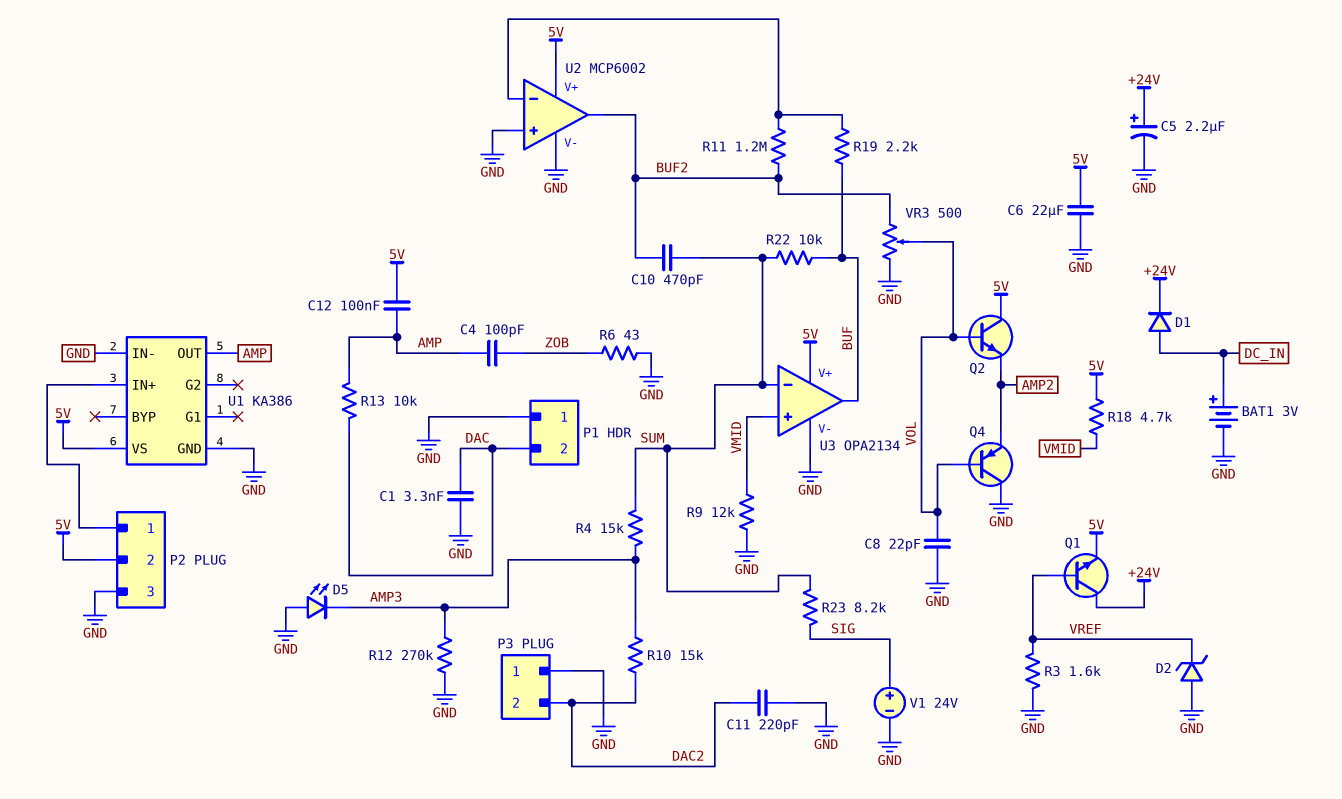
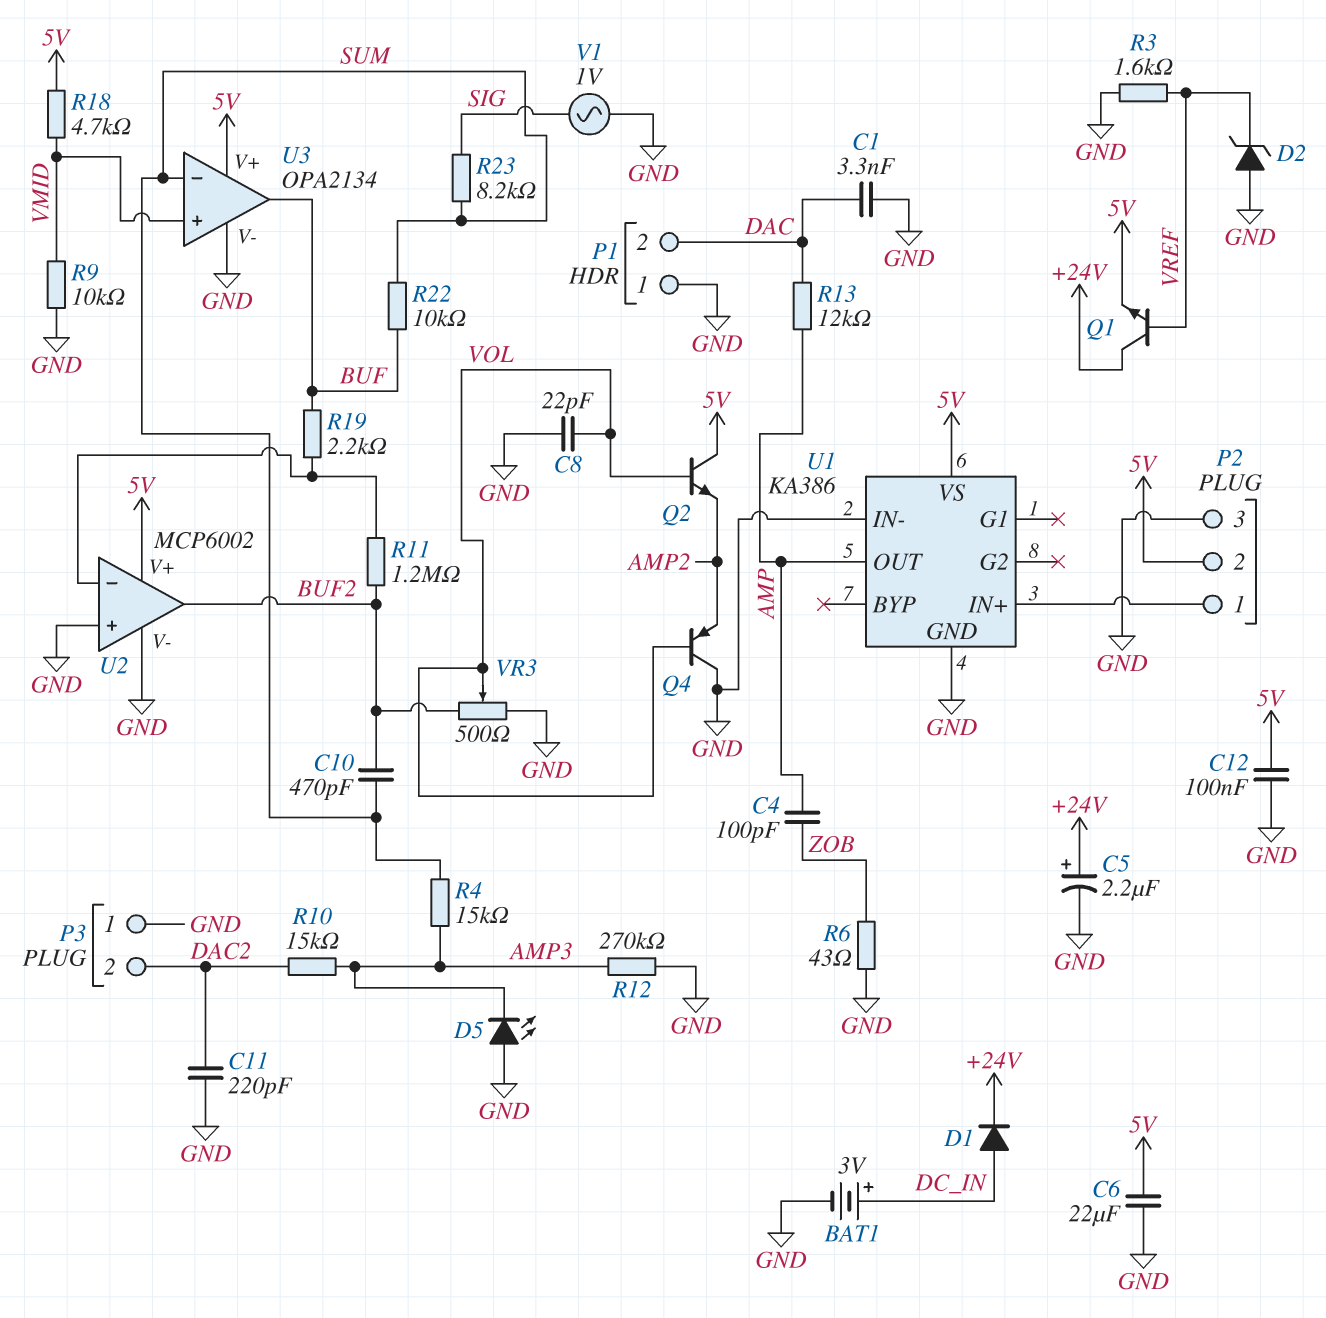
C12: 100nF (5V, AMP) -> 100nF (5V, GND)
R9: 12k (GND, VMID) -> 10k (GND, VMID)
R13: 10k (AMP, DAC) -> 12k (AMP, DAC)
V1: 24V (plus SIG, minus GND) -> AC 1V (GND, SIG)

